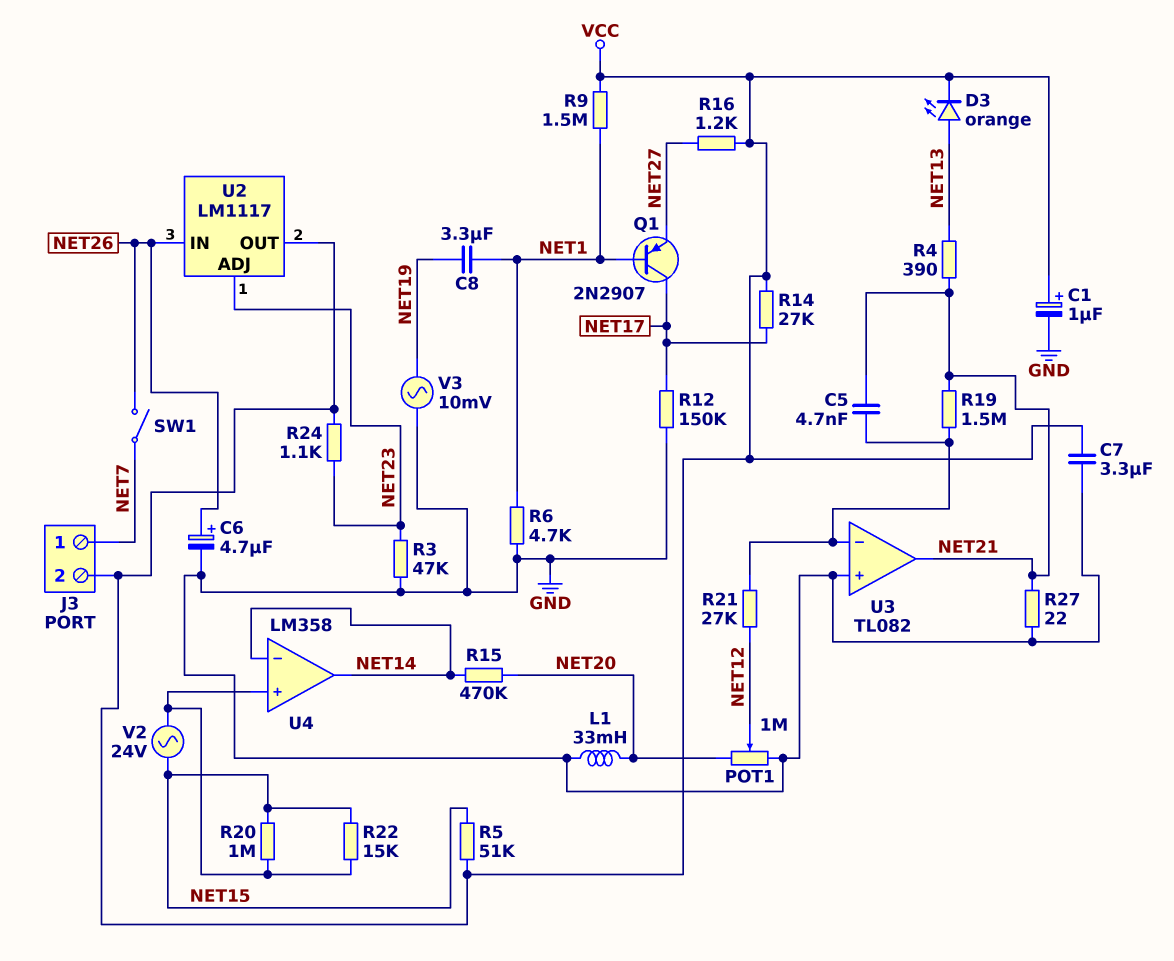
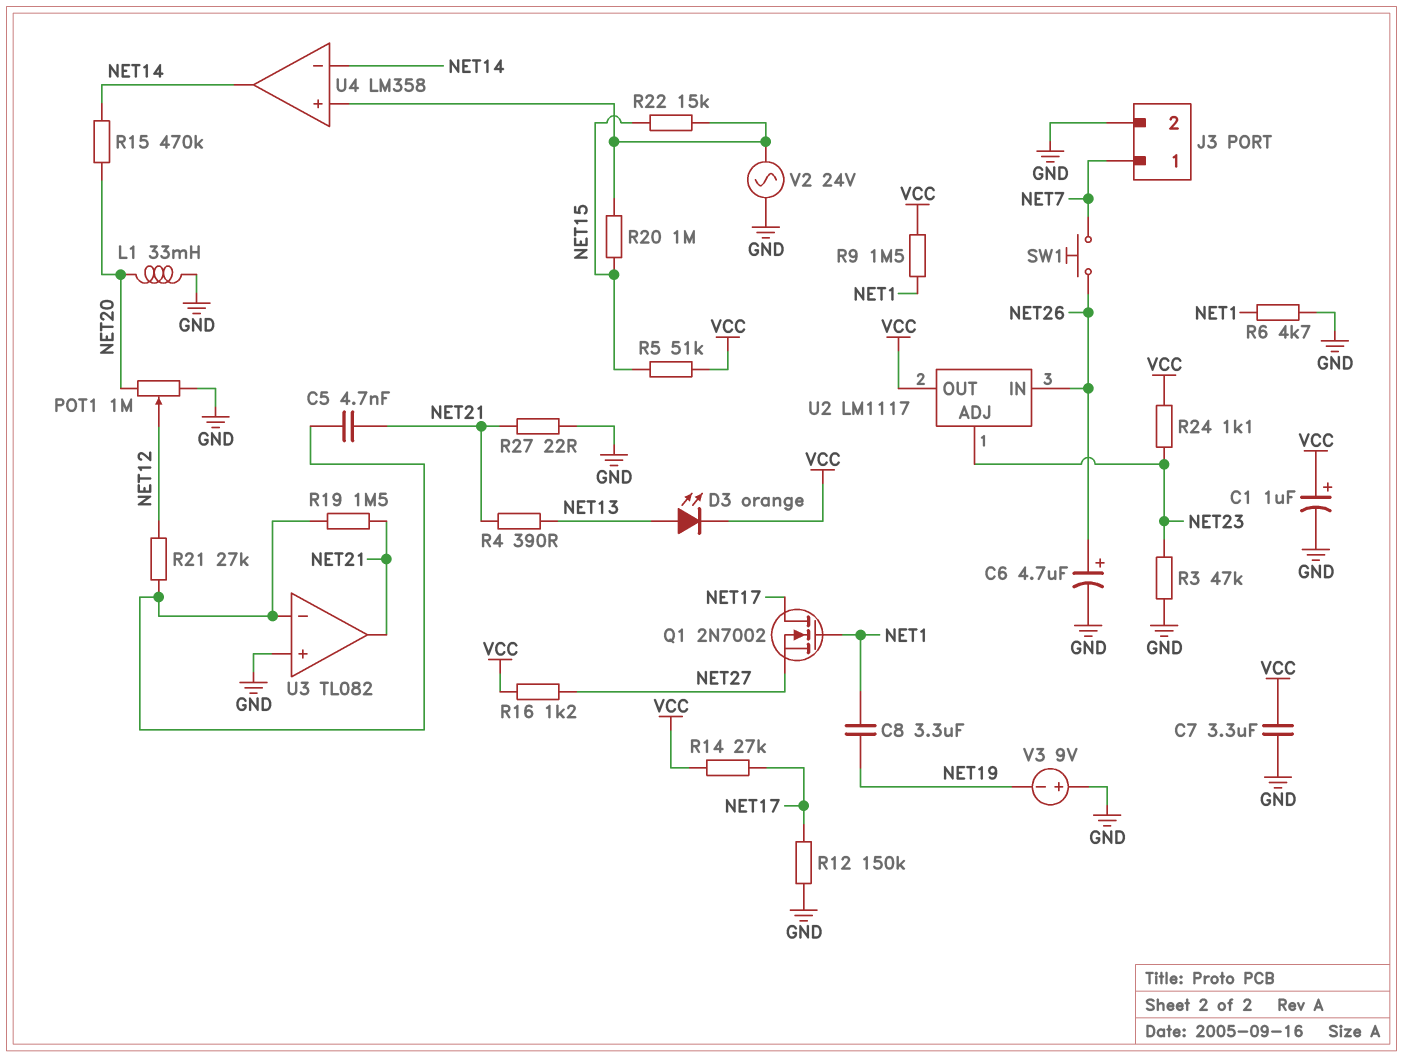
J3 pin 2: VCC -> GND
Q1: PNP 2N2907 (B NET1, C NET17, E NET27) -> NMOS 2N7002 (G NET1, D NET17, S NET27)
SW1: switch (NET7, NET26) -> button (NET7, NET26)
V2: AC 24V (NET15, U4/in+) -> AC 24V (GND, U4/in+)
V3: AC 10mV (GND, NET19) -> 9V (plus GND, minus NET19)

